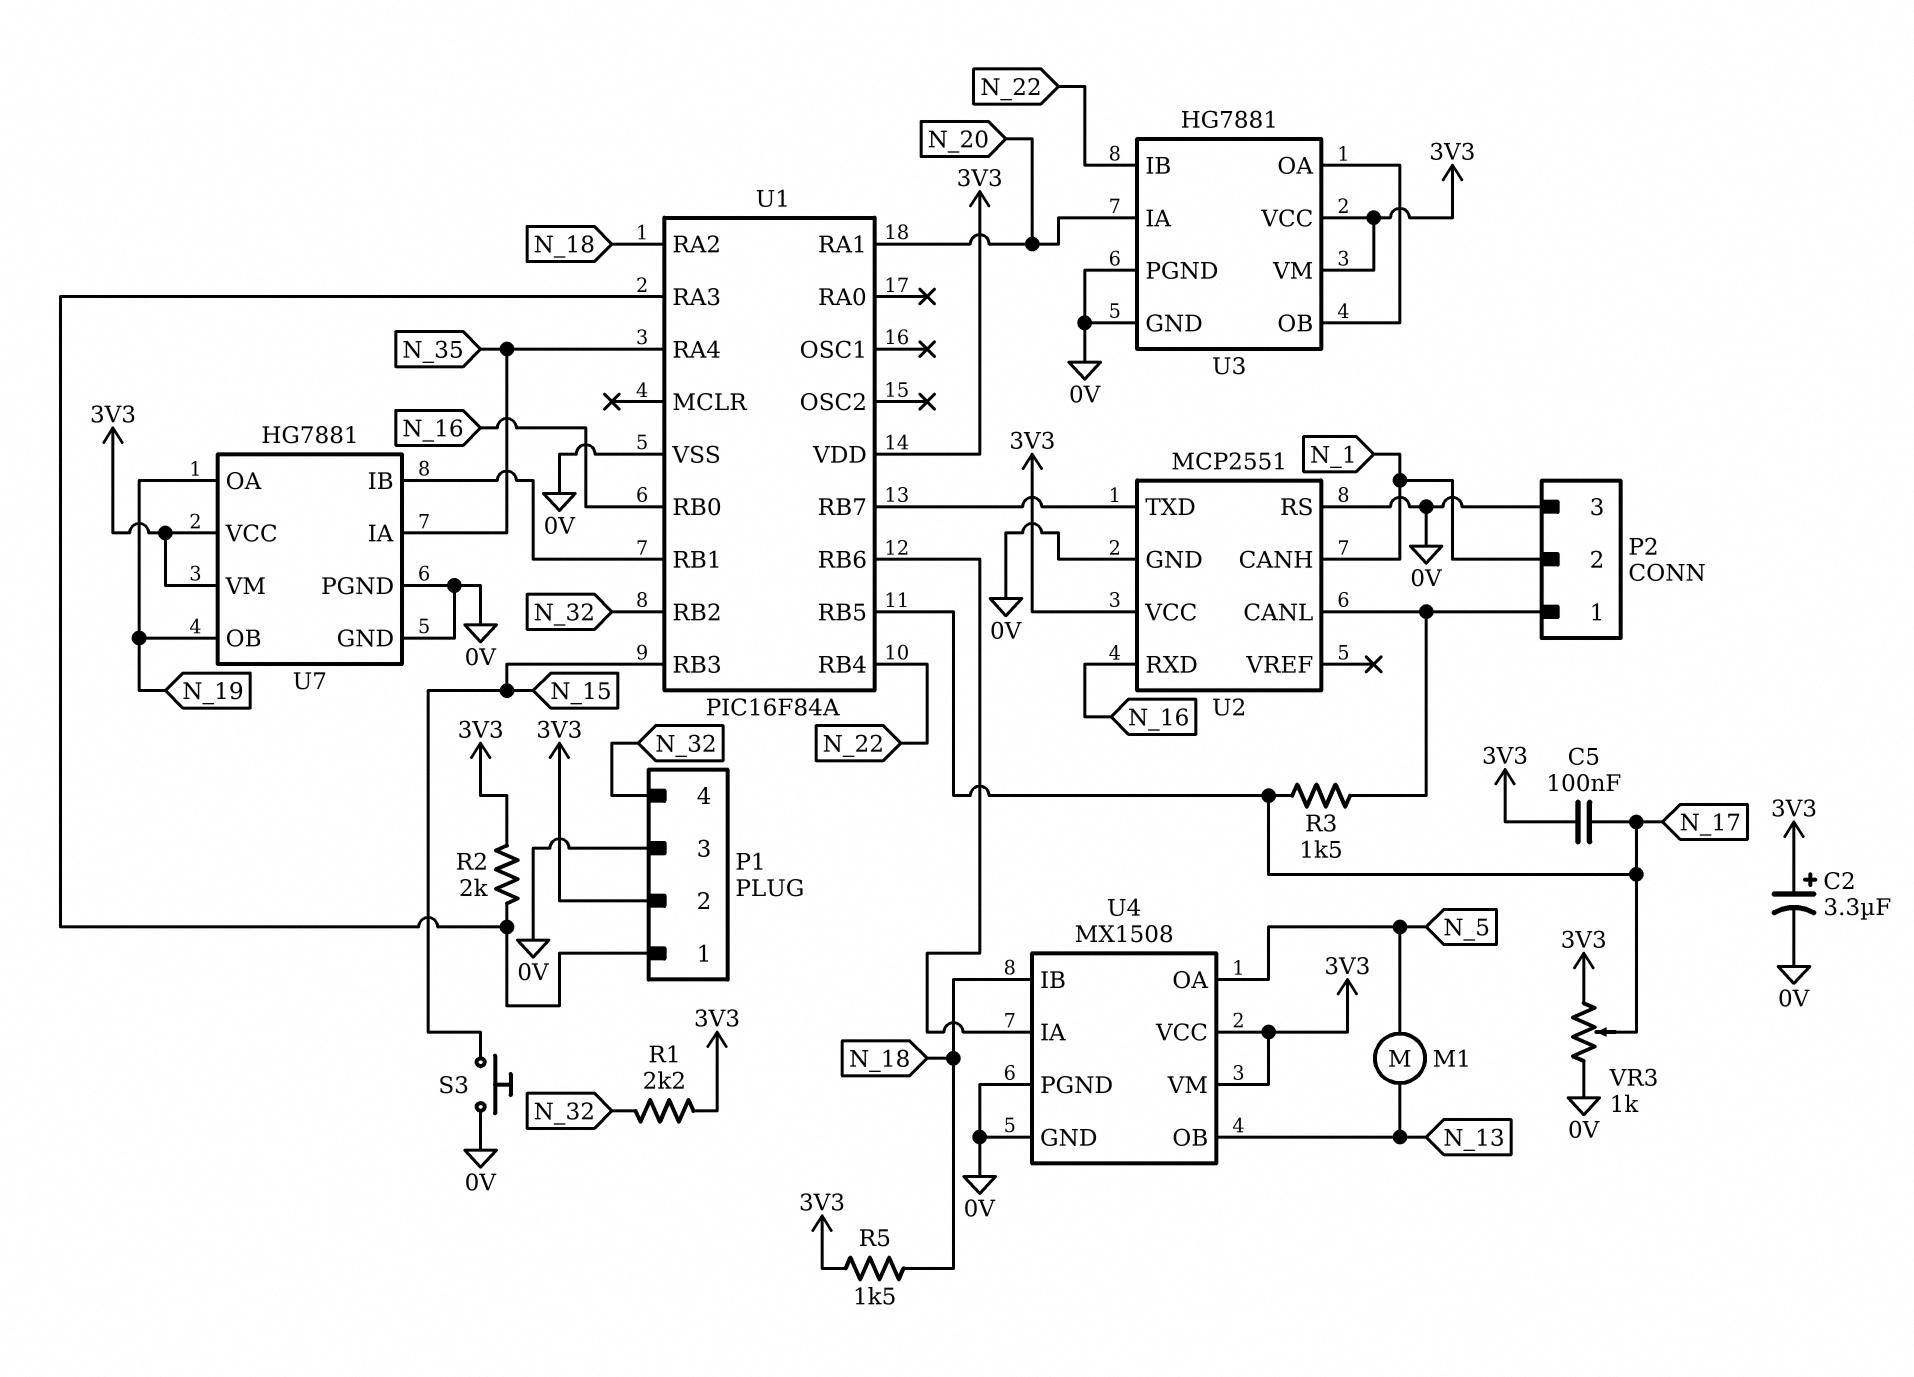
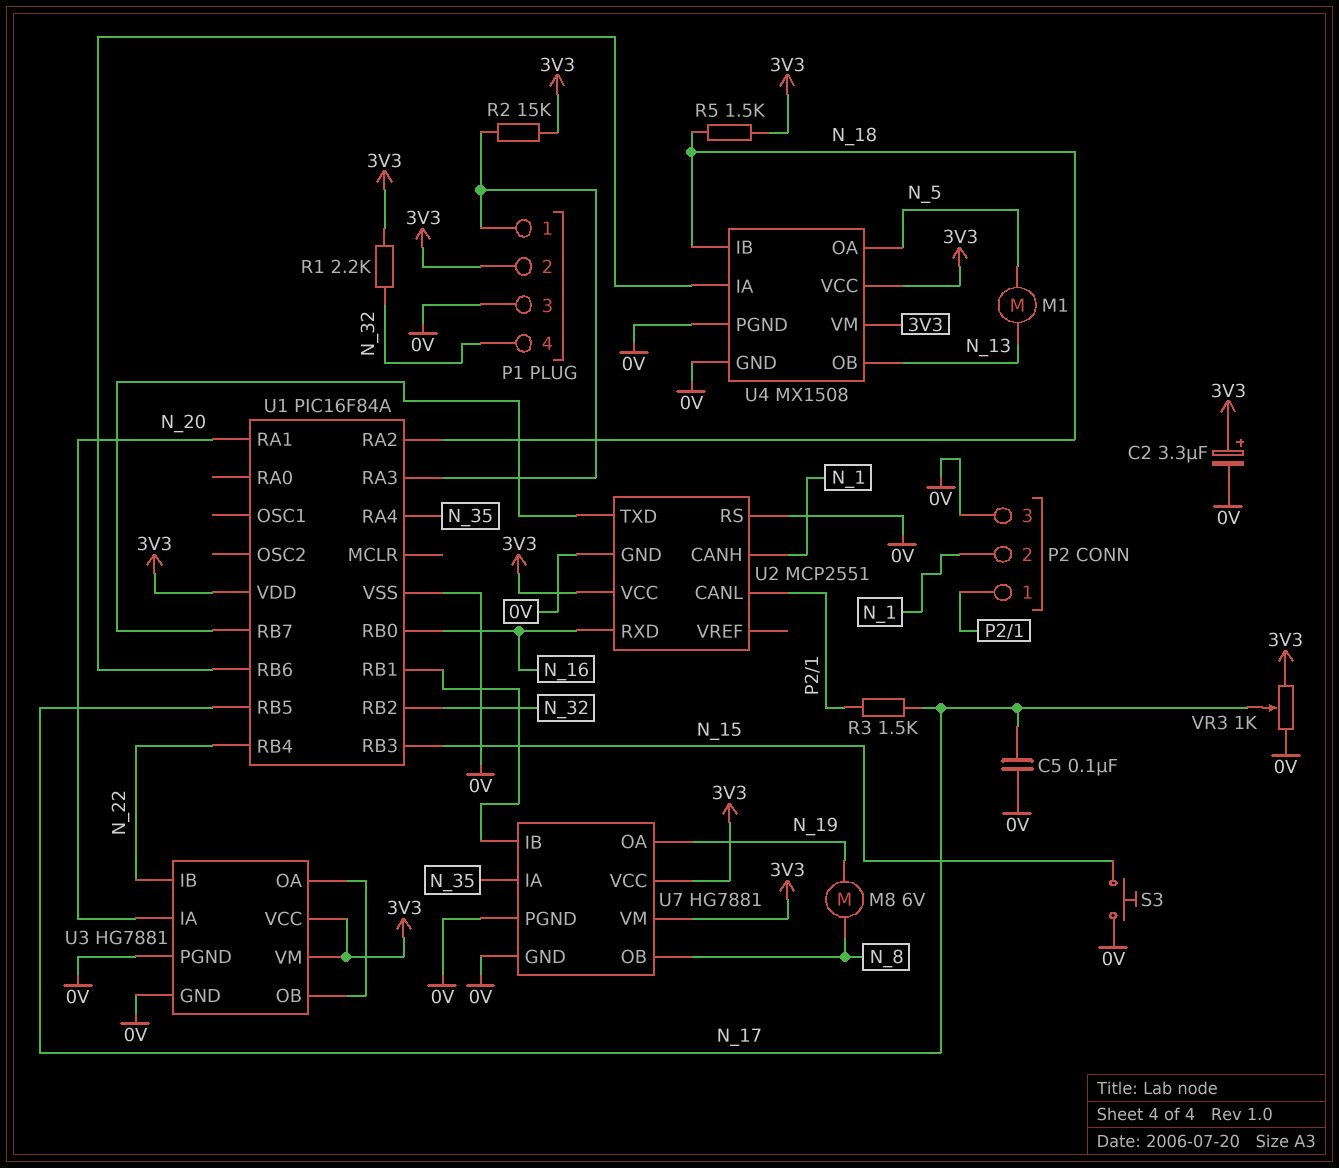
C5: 100nF (3V3, N_17) -> 100nF (0V, N_17)
M8: none -> motor 6V (N_8, N_19)
R2: 2k (3V3, P1/1) -> 15k (3V3, P1/1)
U7 pin OB: N_19 -> N_8

